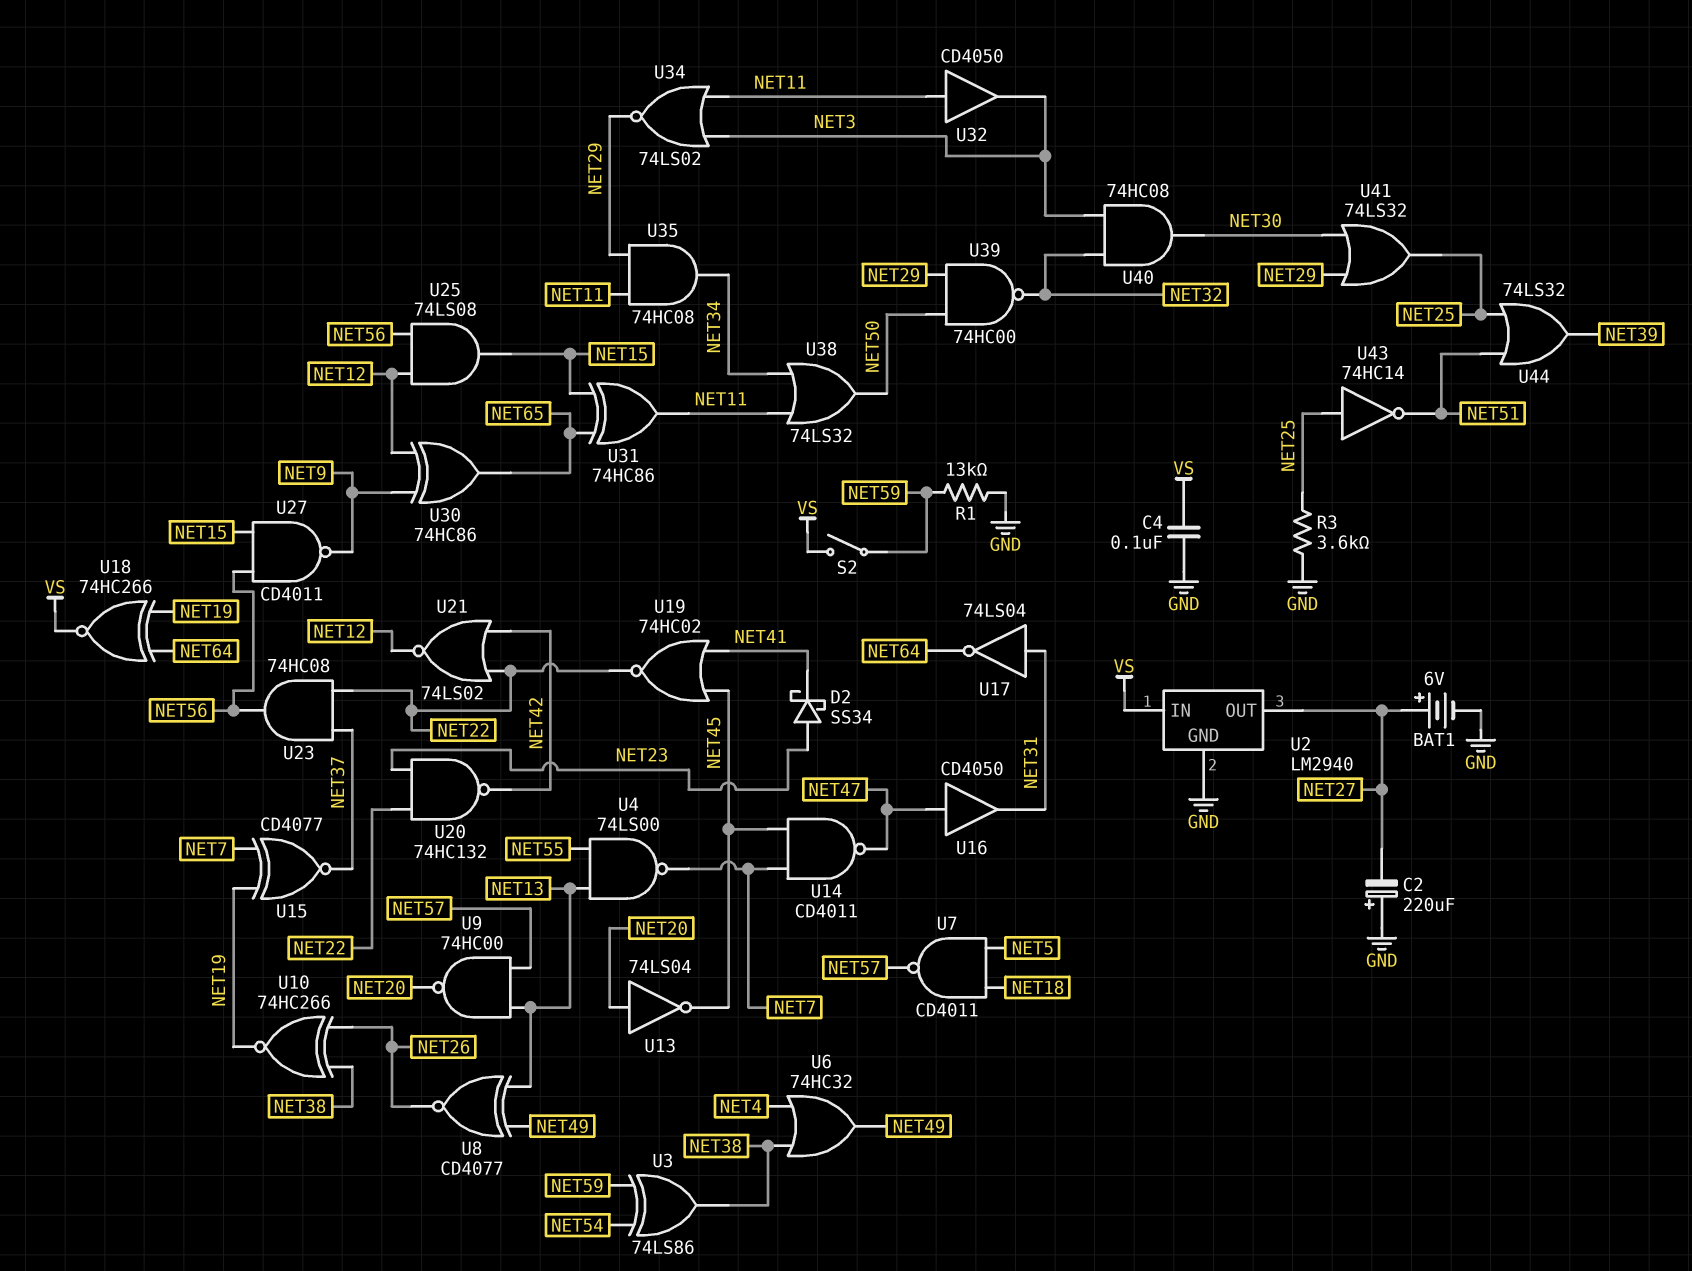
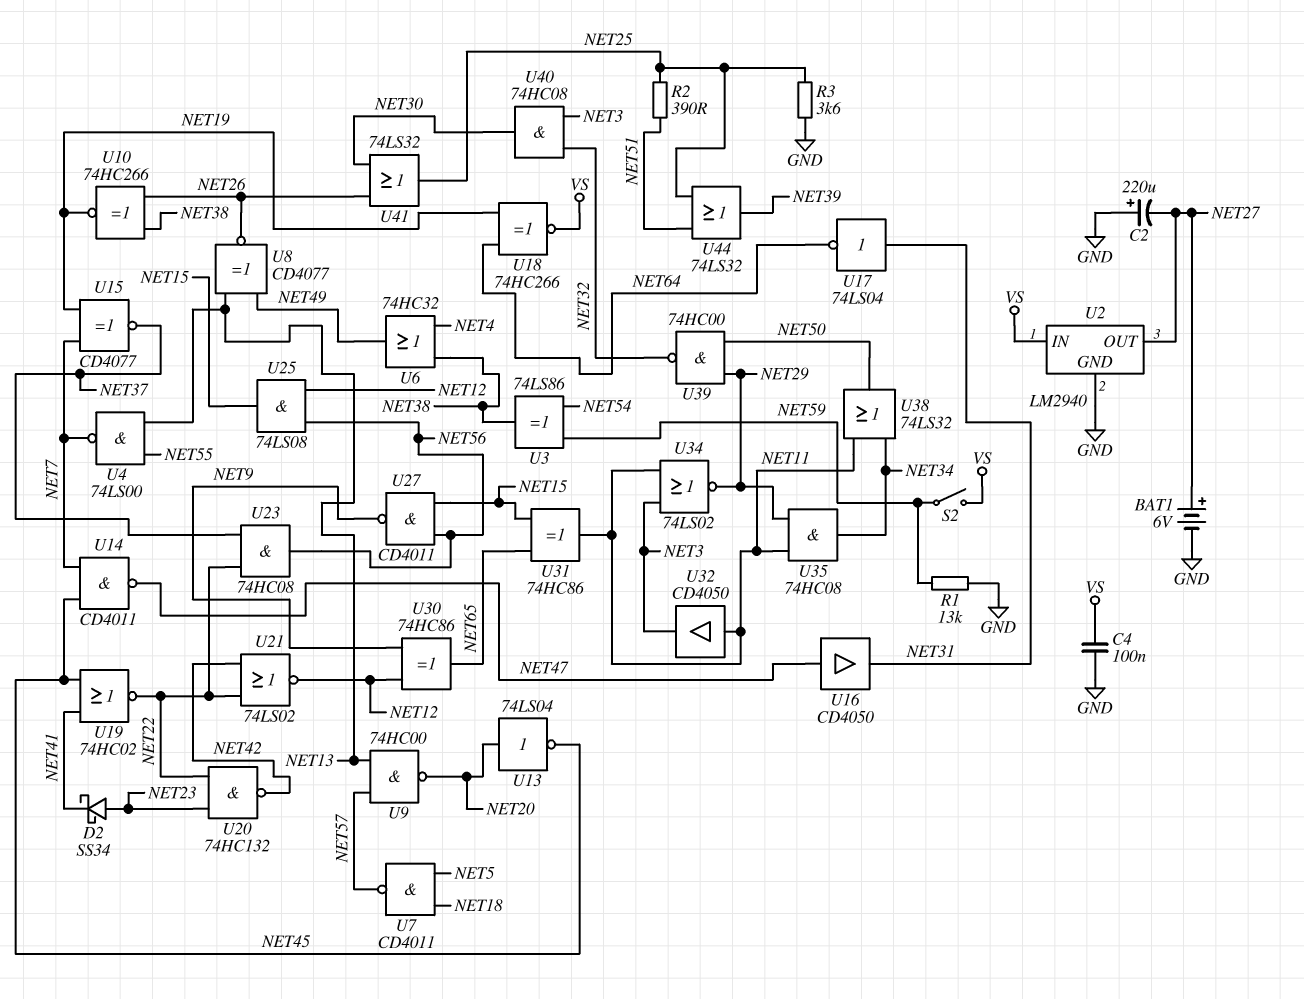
R2: none -> 390 (NET25, NET51)
U41: OR 74LS32 (in NET29, in NET30, out NET25) -> OR 74LS32 (in NET26, in NET30, out NET25)
U43: NOT 74HC14 (in NET25, out NET51) -> none

